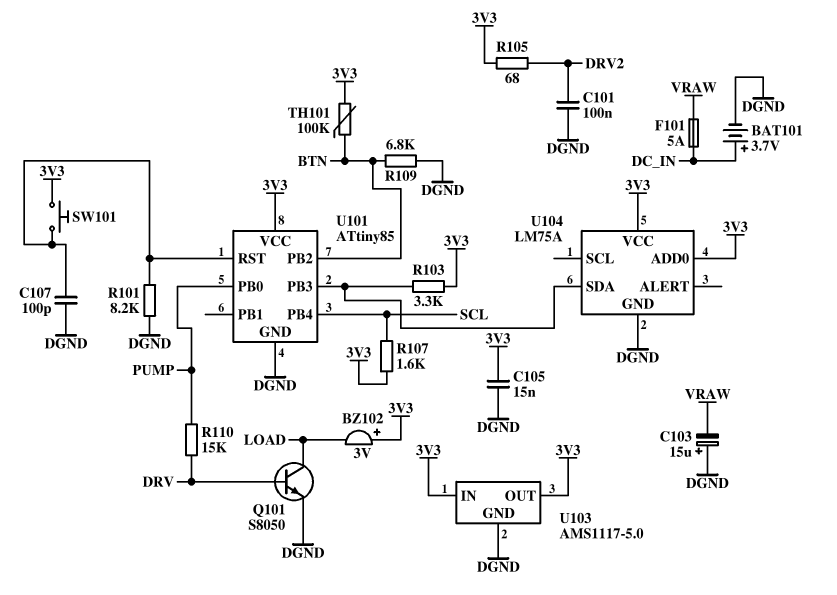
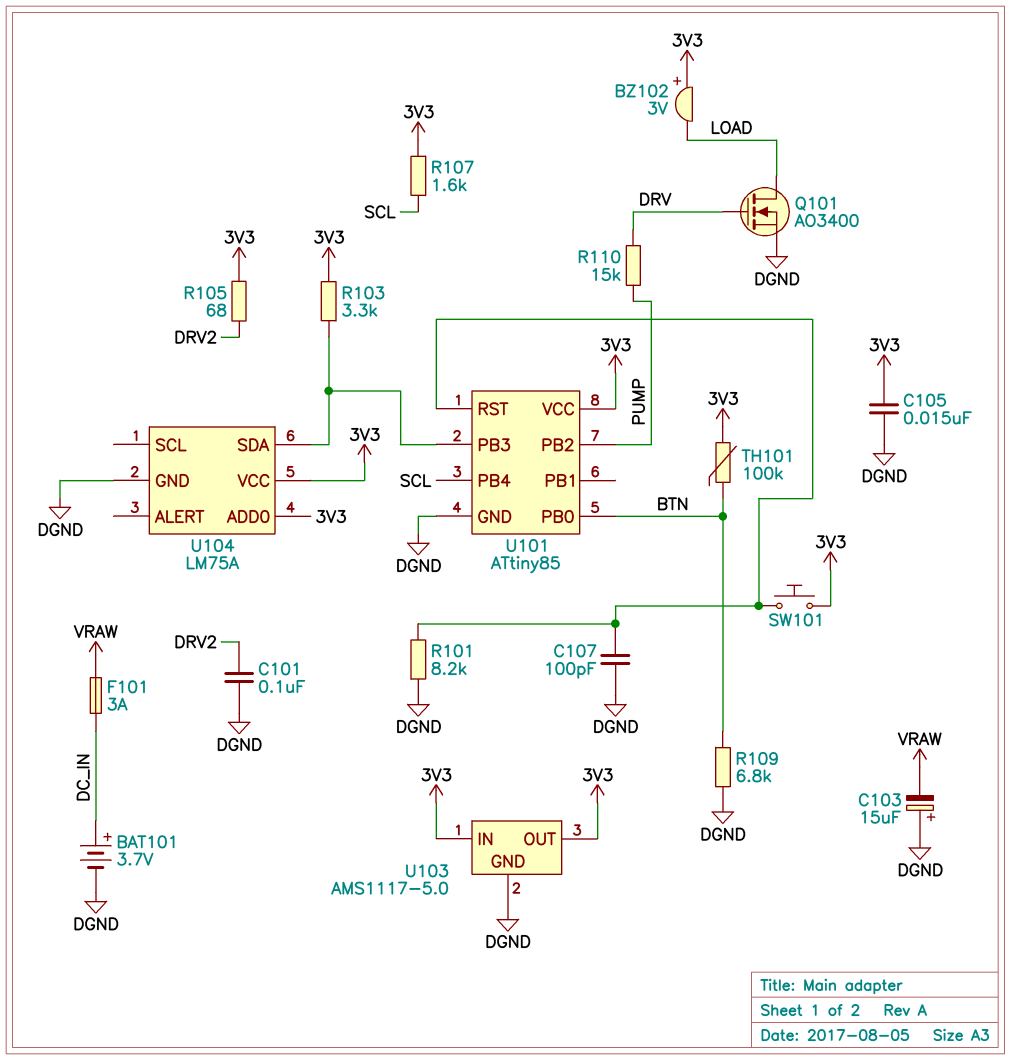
F101: 5A (DC_IN, VRAW) -> 3A (DC_IN, VRAW)
Q101: NPN S8050 (B DRV, C LOAD, E DGND) -> NMOS AO3400 (G DRV, D LOAD, S DGND)
U101 pin PB0: PUMP -> BTN
U101 pin PB2: BTN -> PUMP

